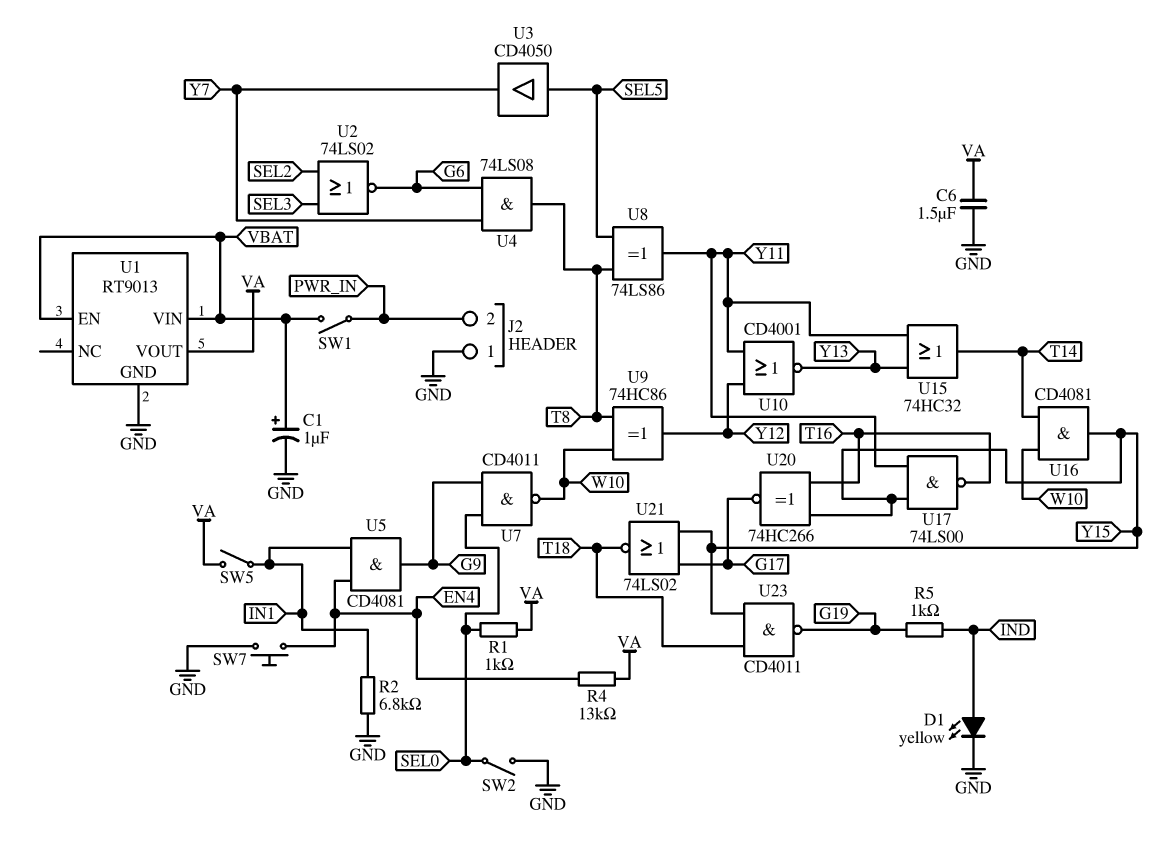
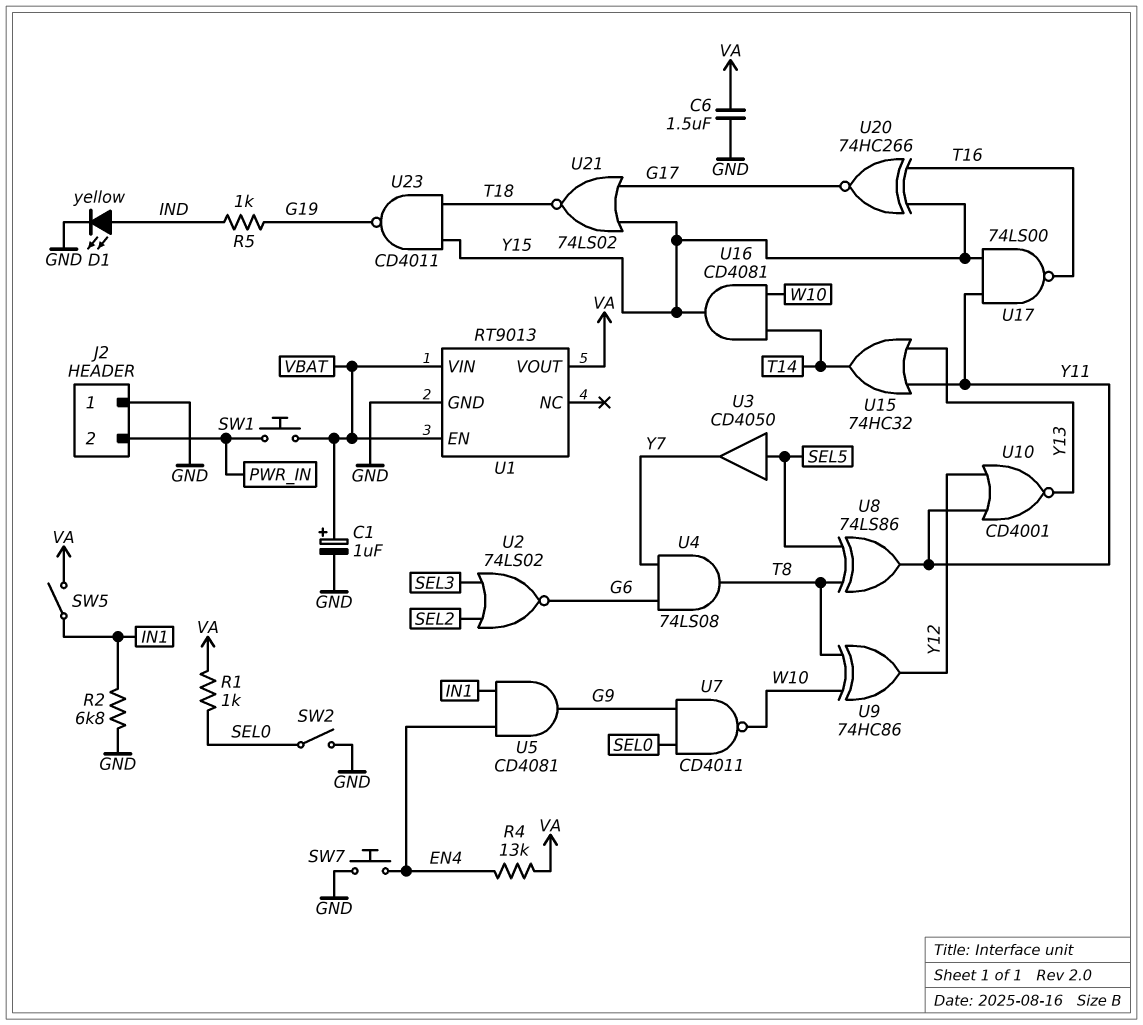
SW1: switch (PWR_IN, VBAT) -> button (PWR_IN, VBAT)

